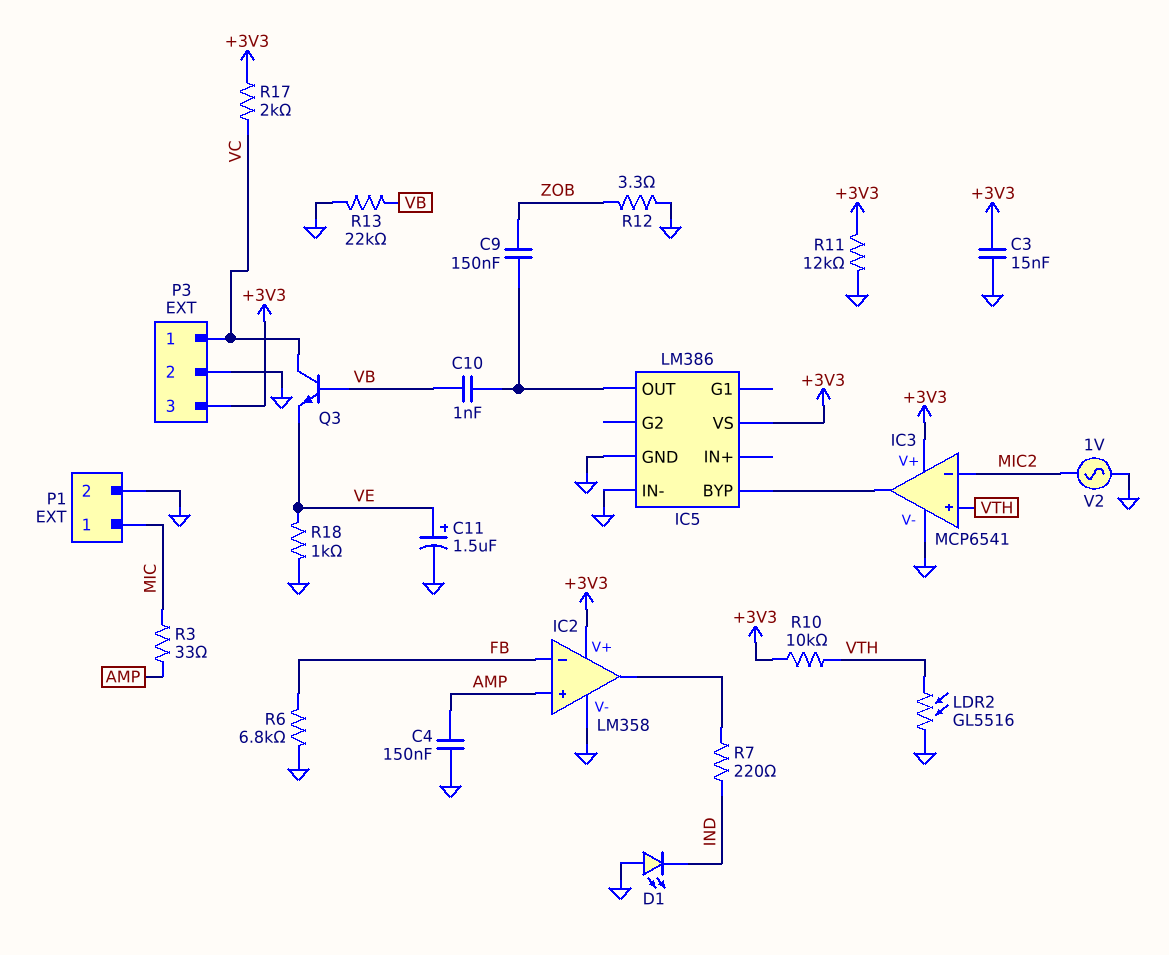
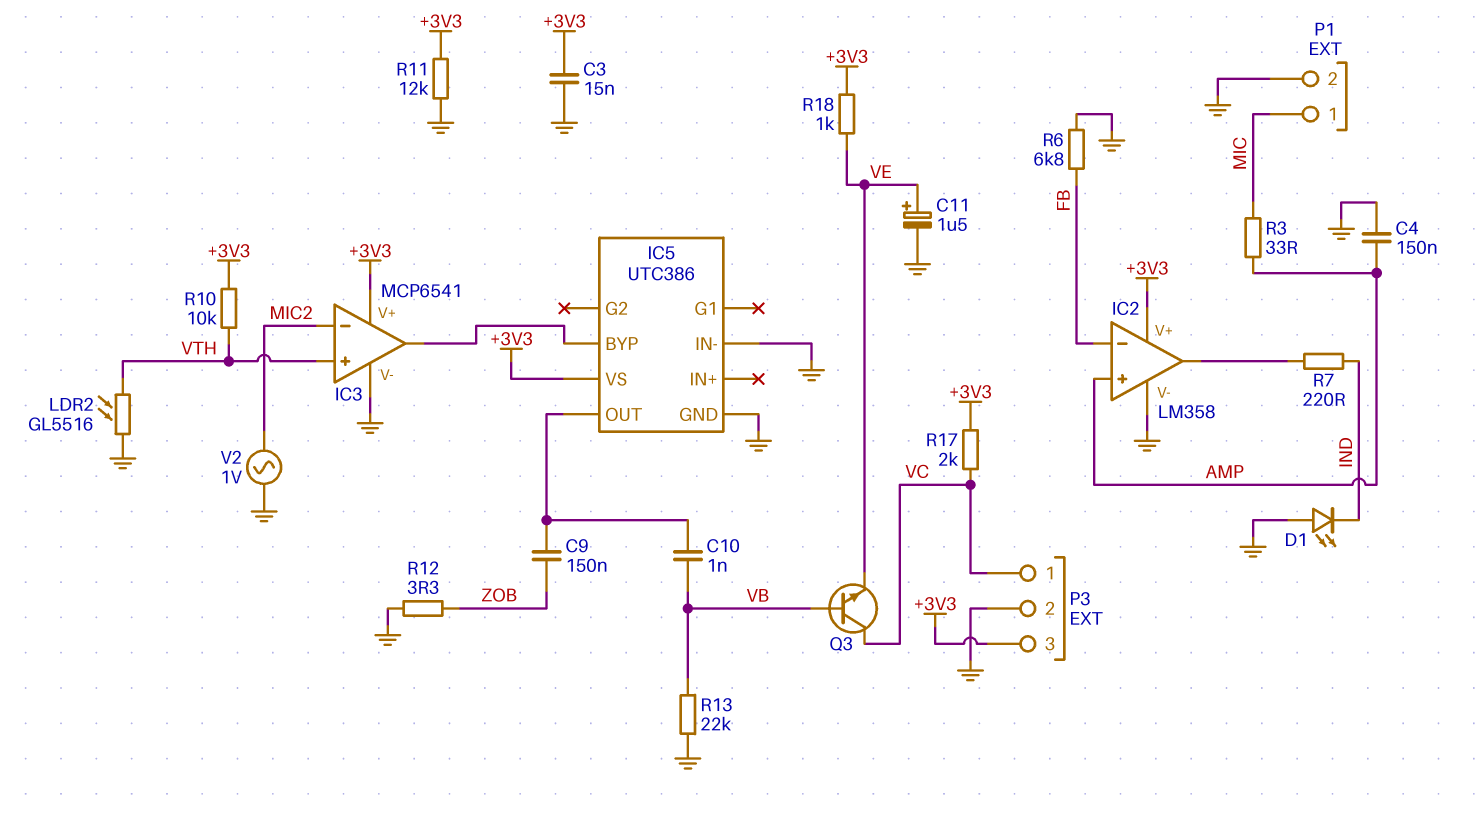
IC5: LM386 -> UTC386
R18: 1k (GND, VE) -> 1k (+3V3, VE)

